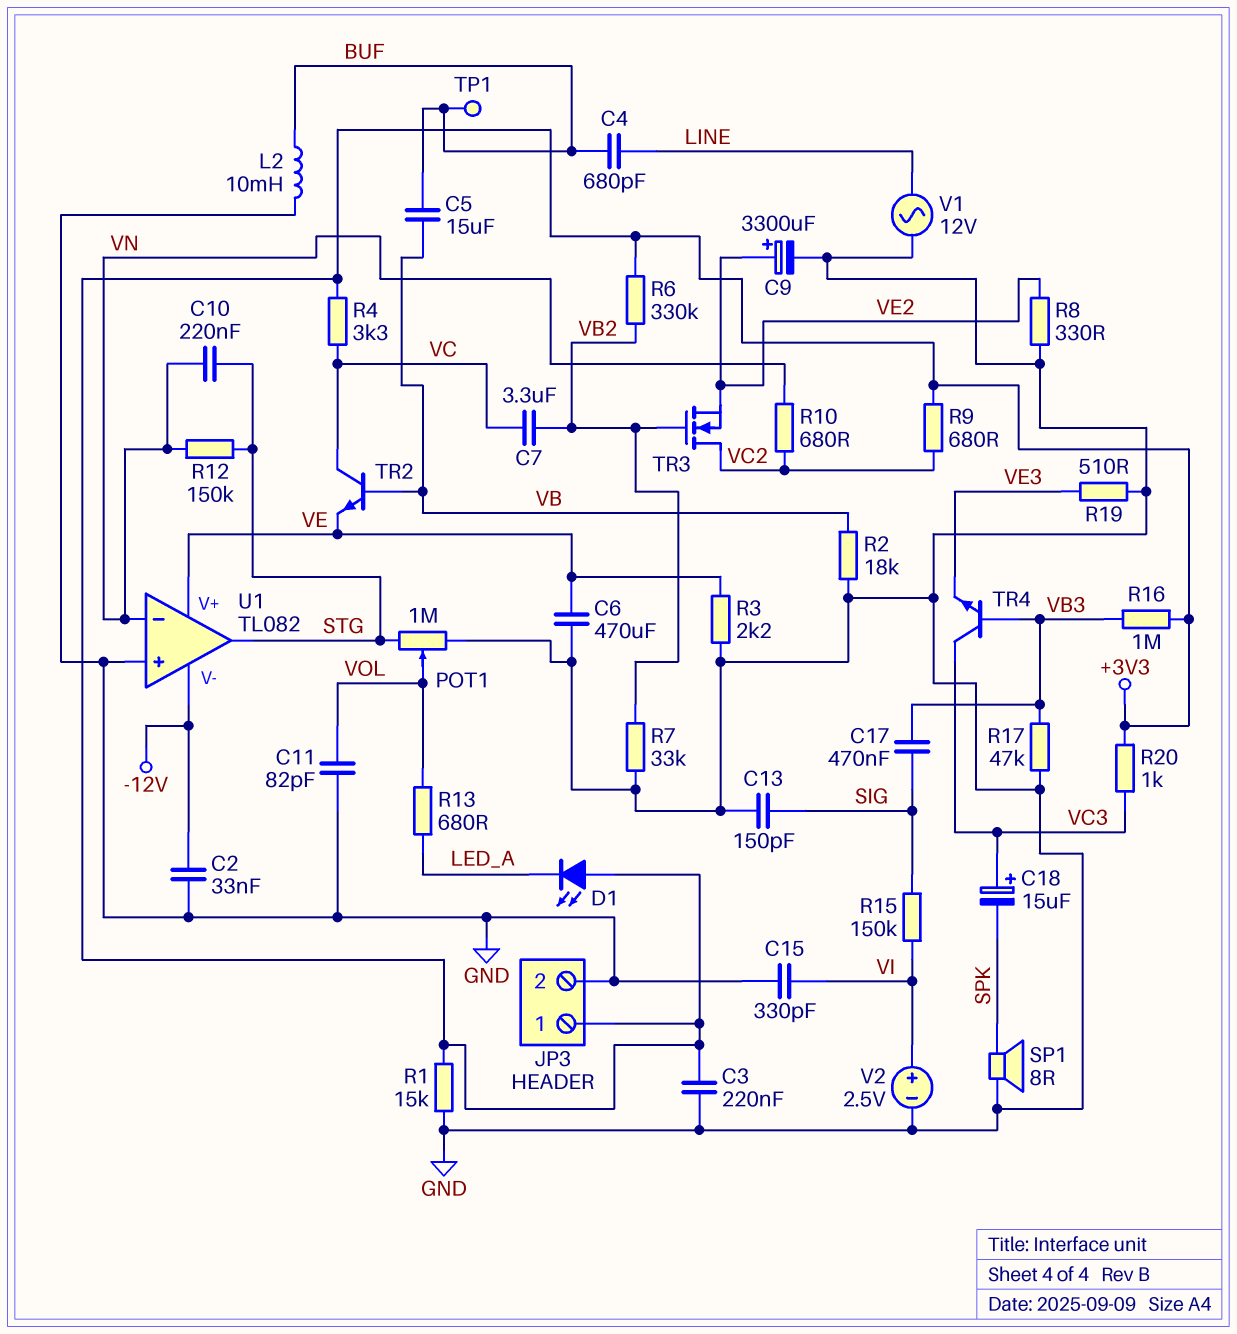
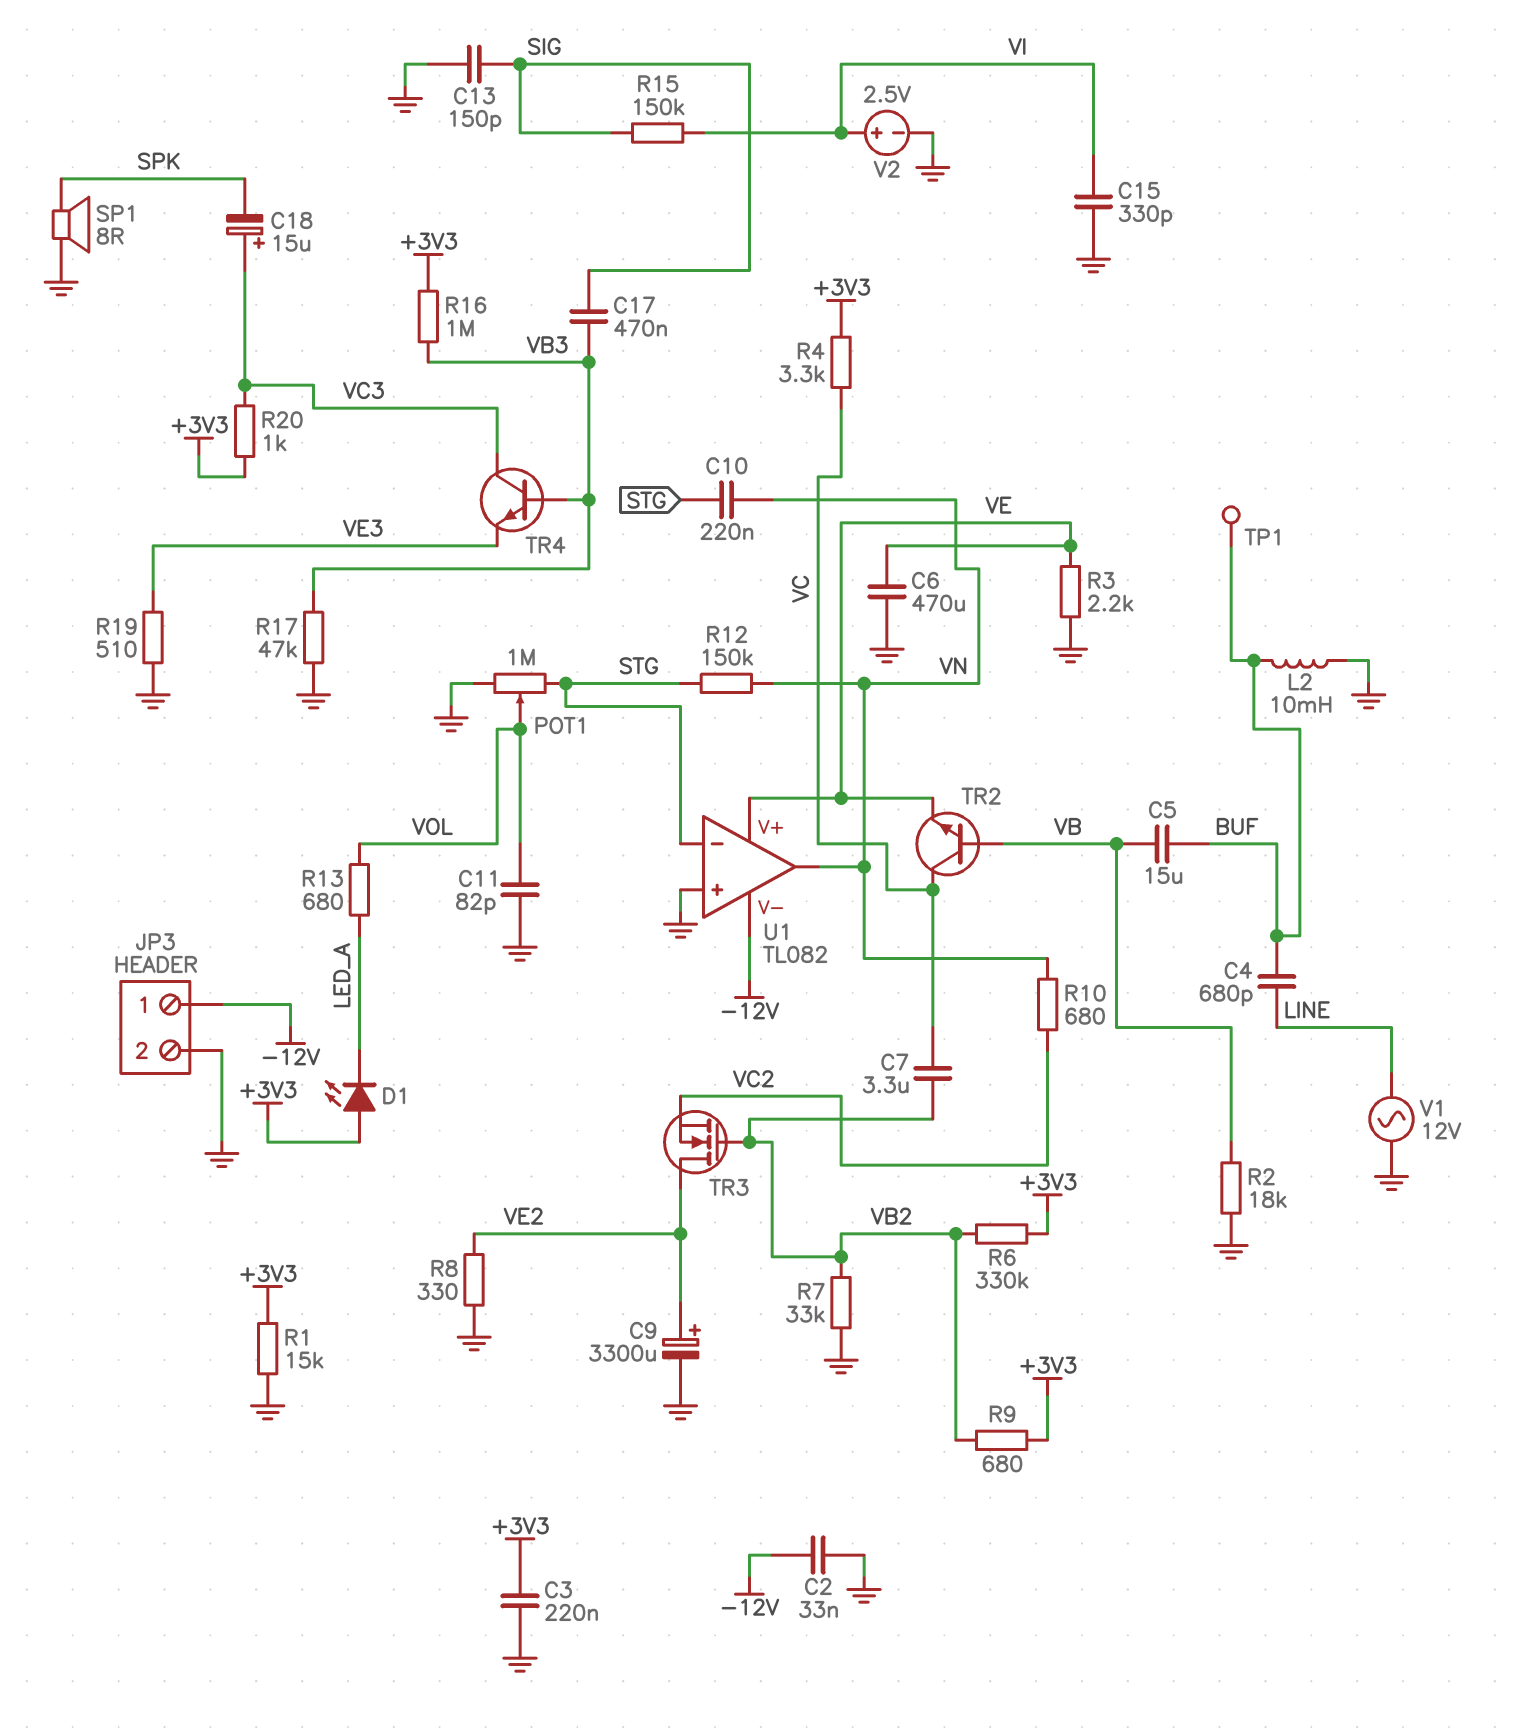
JP3 pin 1: +3V3 -> -12V
R9: 680 (+3V3, VC2) -> 680 (+3V3, VB2)
TR3: NMOS (G VB2, D VC2, S VE2) -> NMOS (G VB2, D VE2, S VC2)
U1 pin in-: VN -> STG
U1 pin out: STG -> VN

